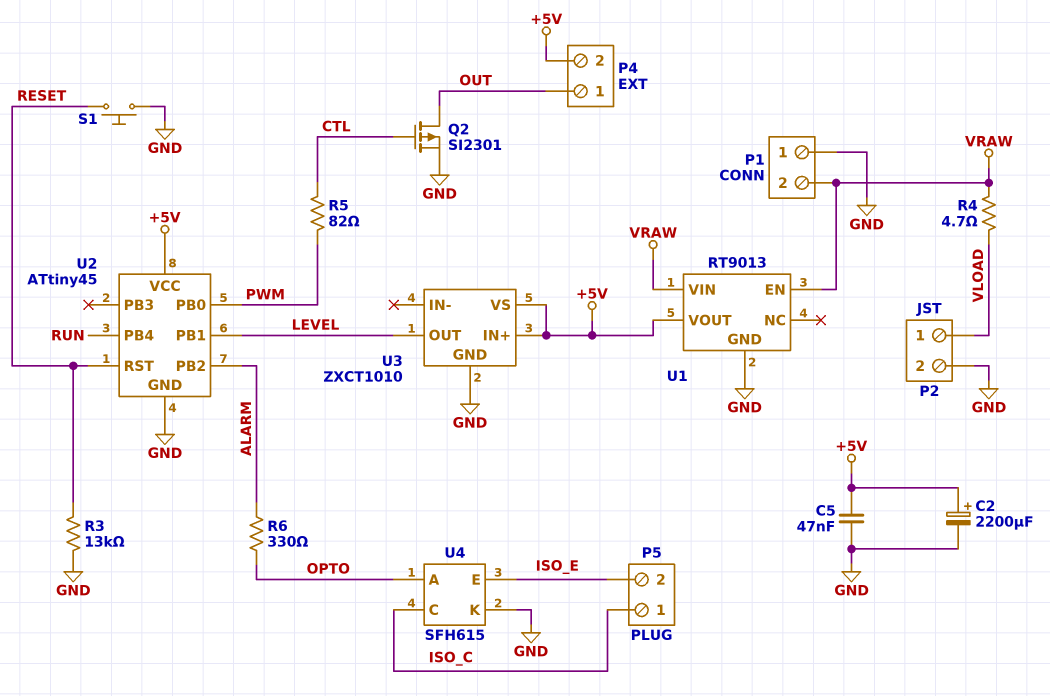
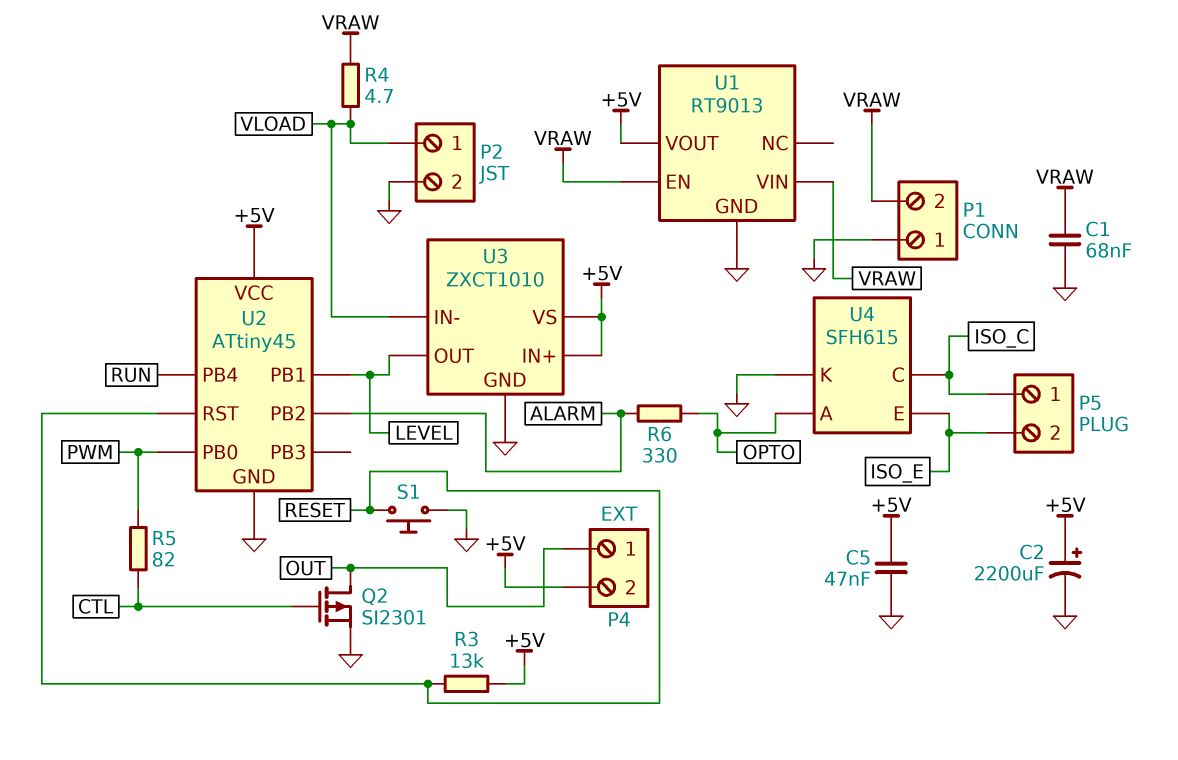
C1: none -> 68nF (GND, VRAW)
R3: 13k (GND, RESET) -> 13k (+5V, RESET)
U3 pin IN-: none -> VLOAD

